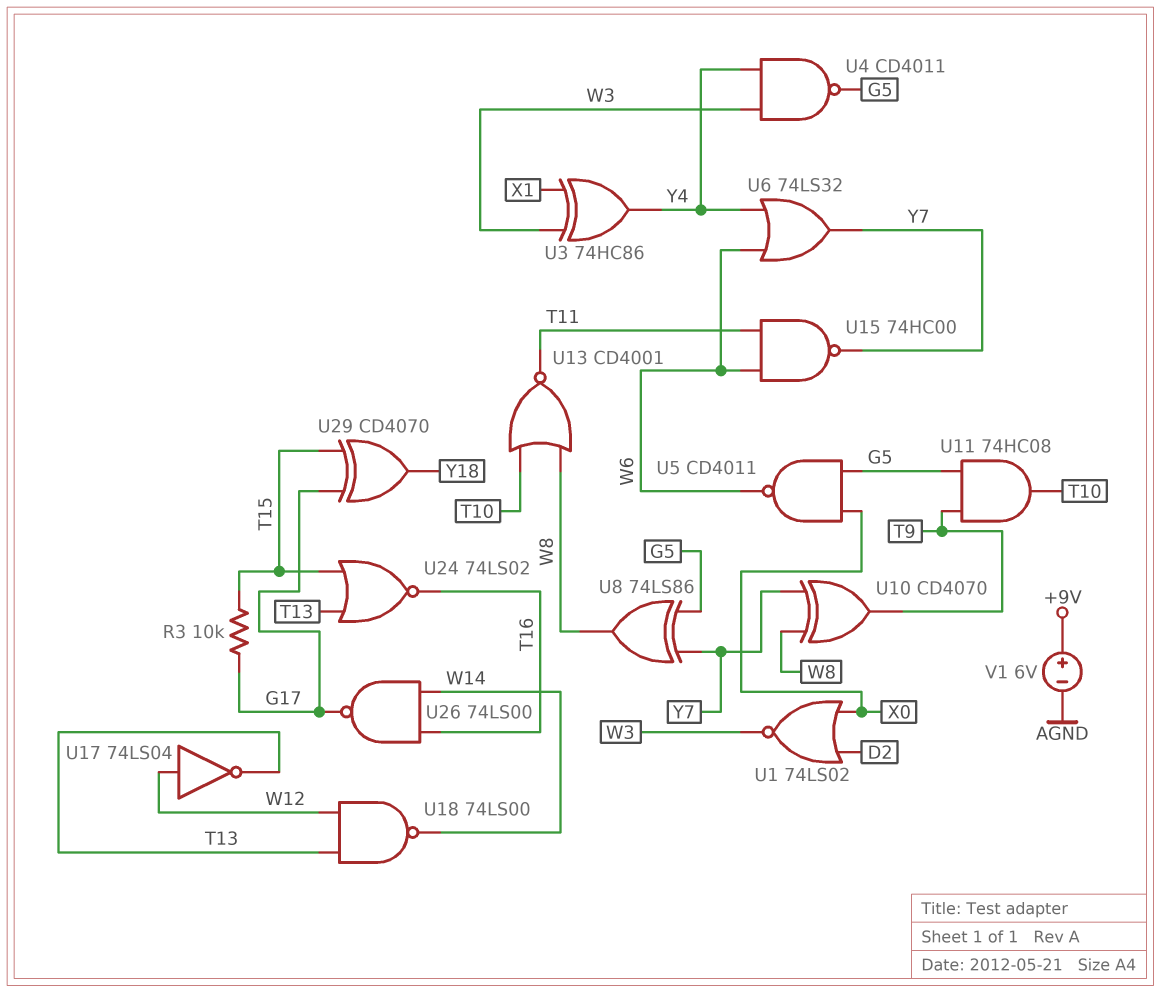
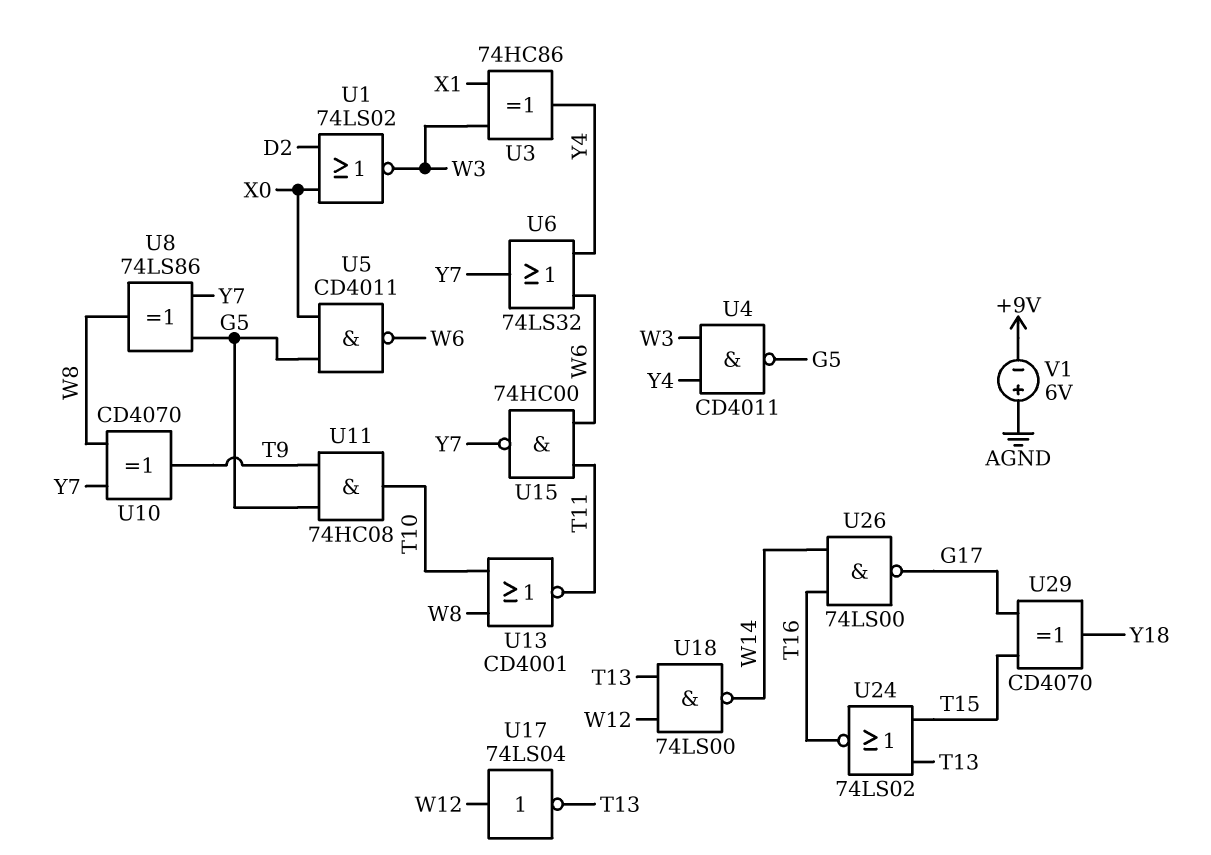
R3: 10k (G17, T15) -> none
V1: 6V (plus +9V, minus AGND) -> 6V (plus AGND, minus +9V)

